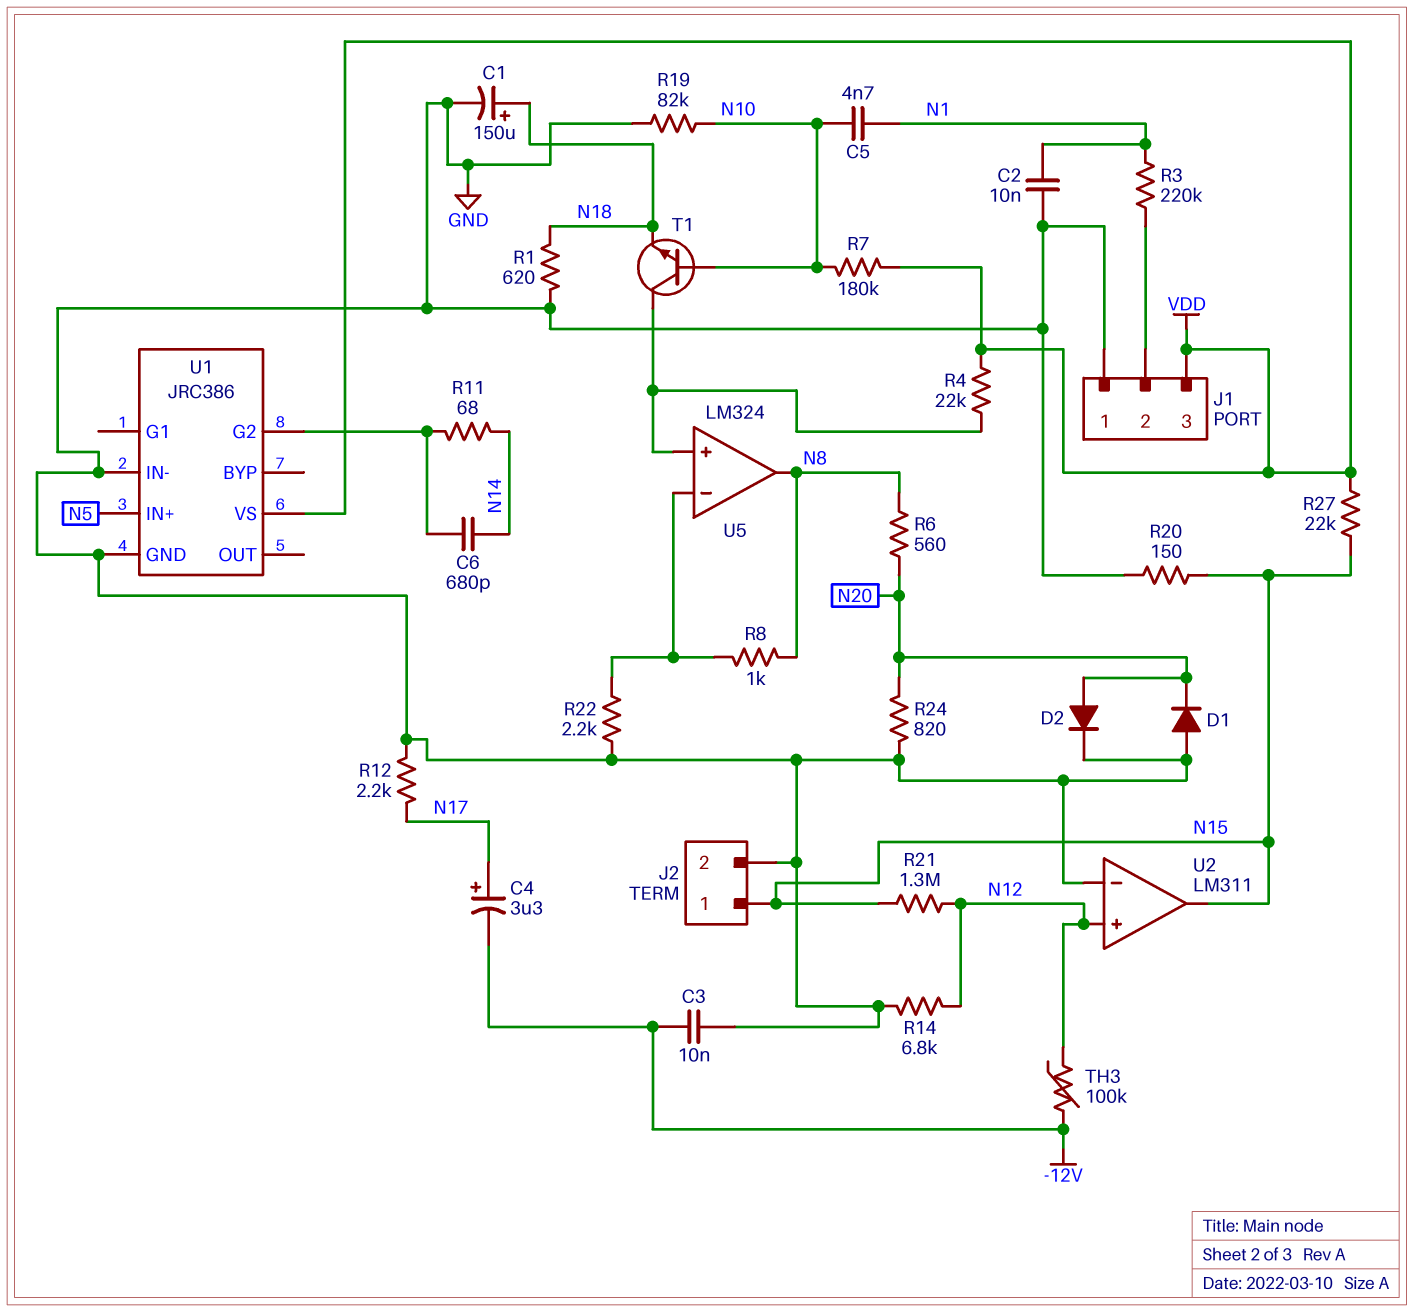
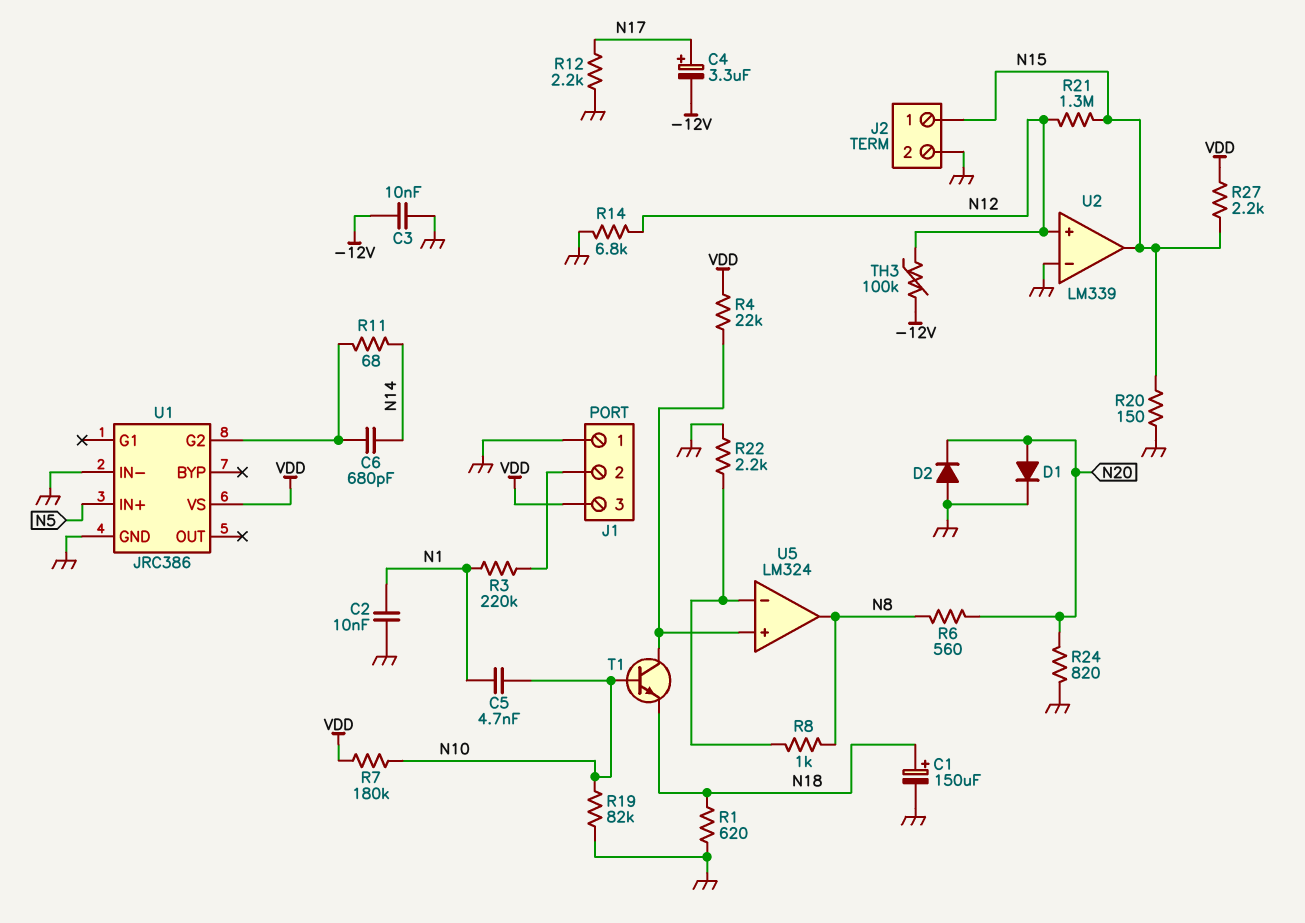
D1: diode (A GND, K N20) -> diode (A N20, K GND)
D2: diode (A N20, K GND) -> diode (A GND, K N20)
R27: 22k (N15, VDD) -> 2.2k (N15, VDD)
U2: LM311 -> LM339

